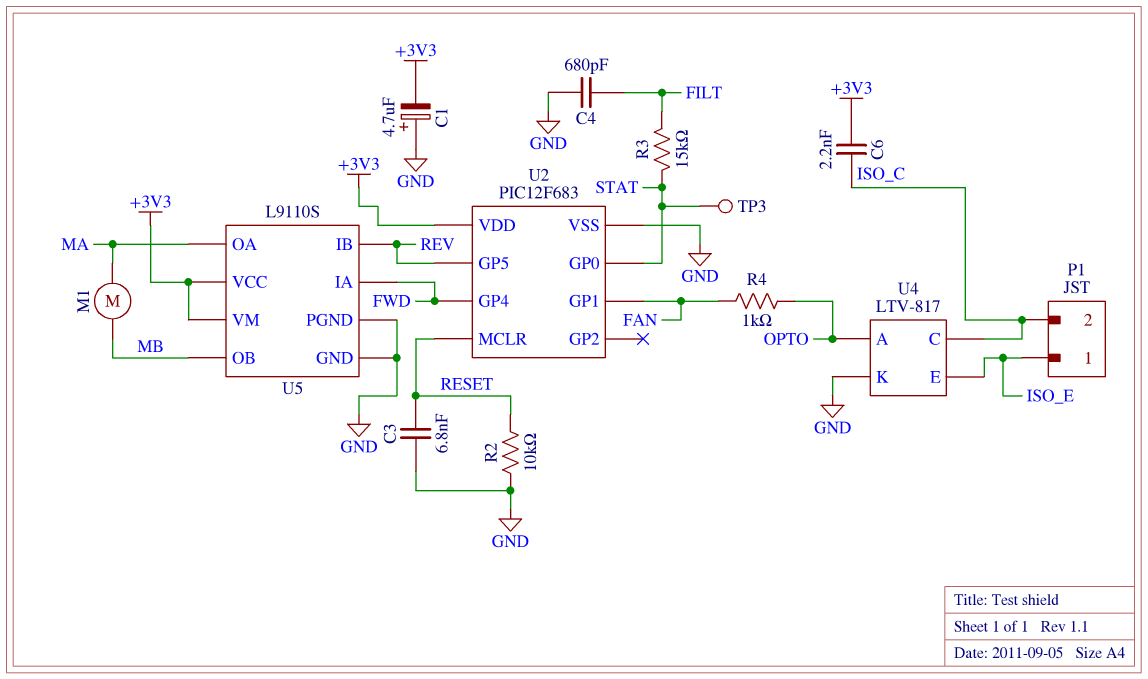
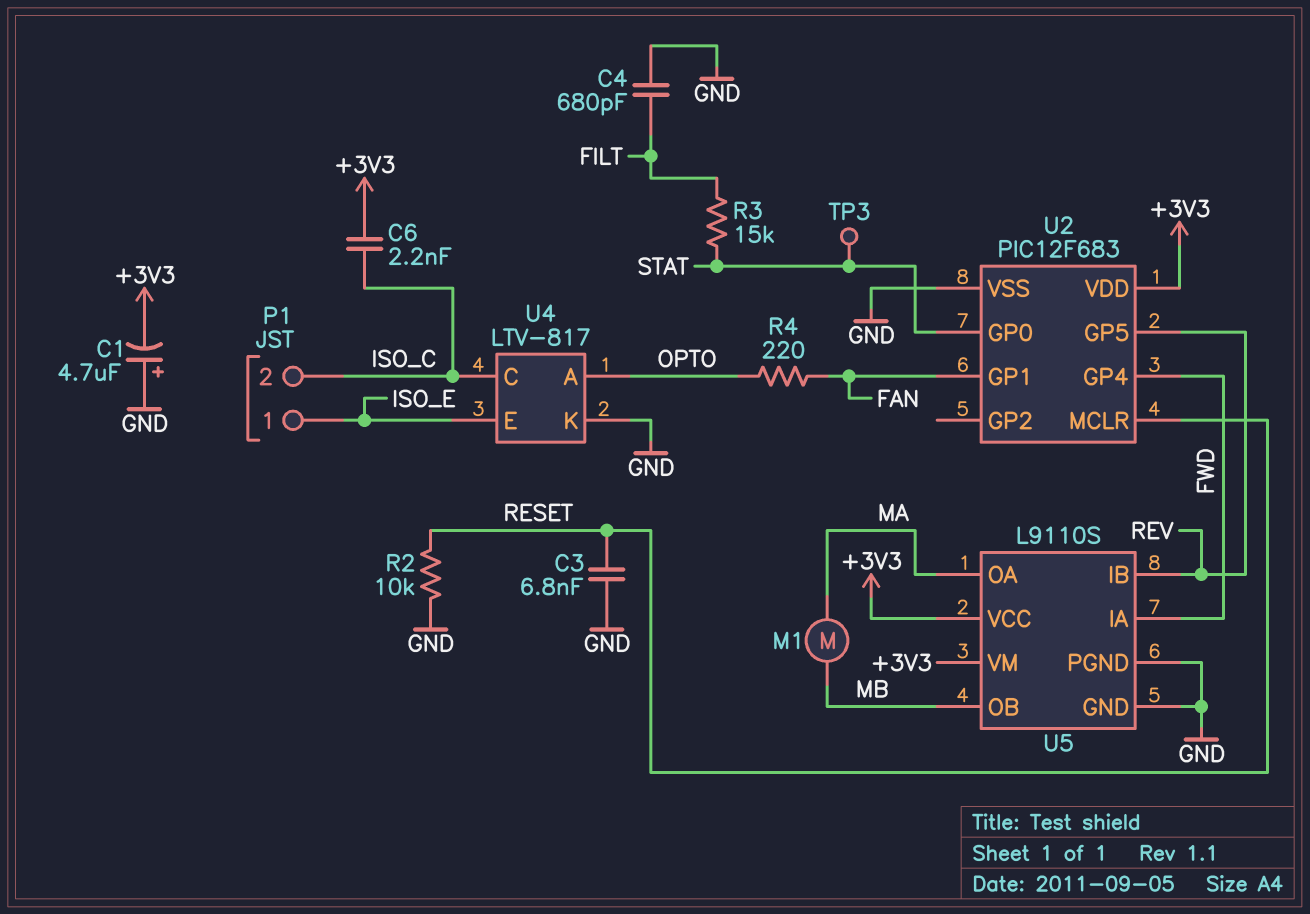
R4: 1k (FAN, OPTO) -> 220 (FAN, OPTO)

